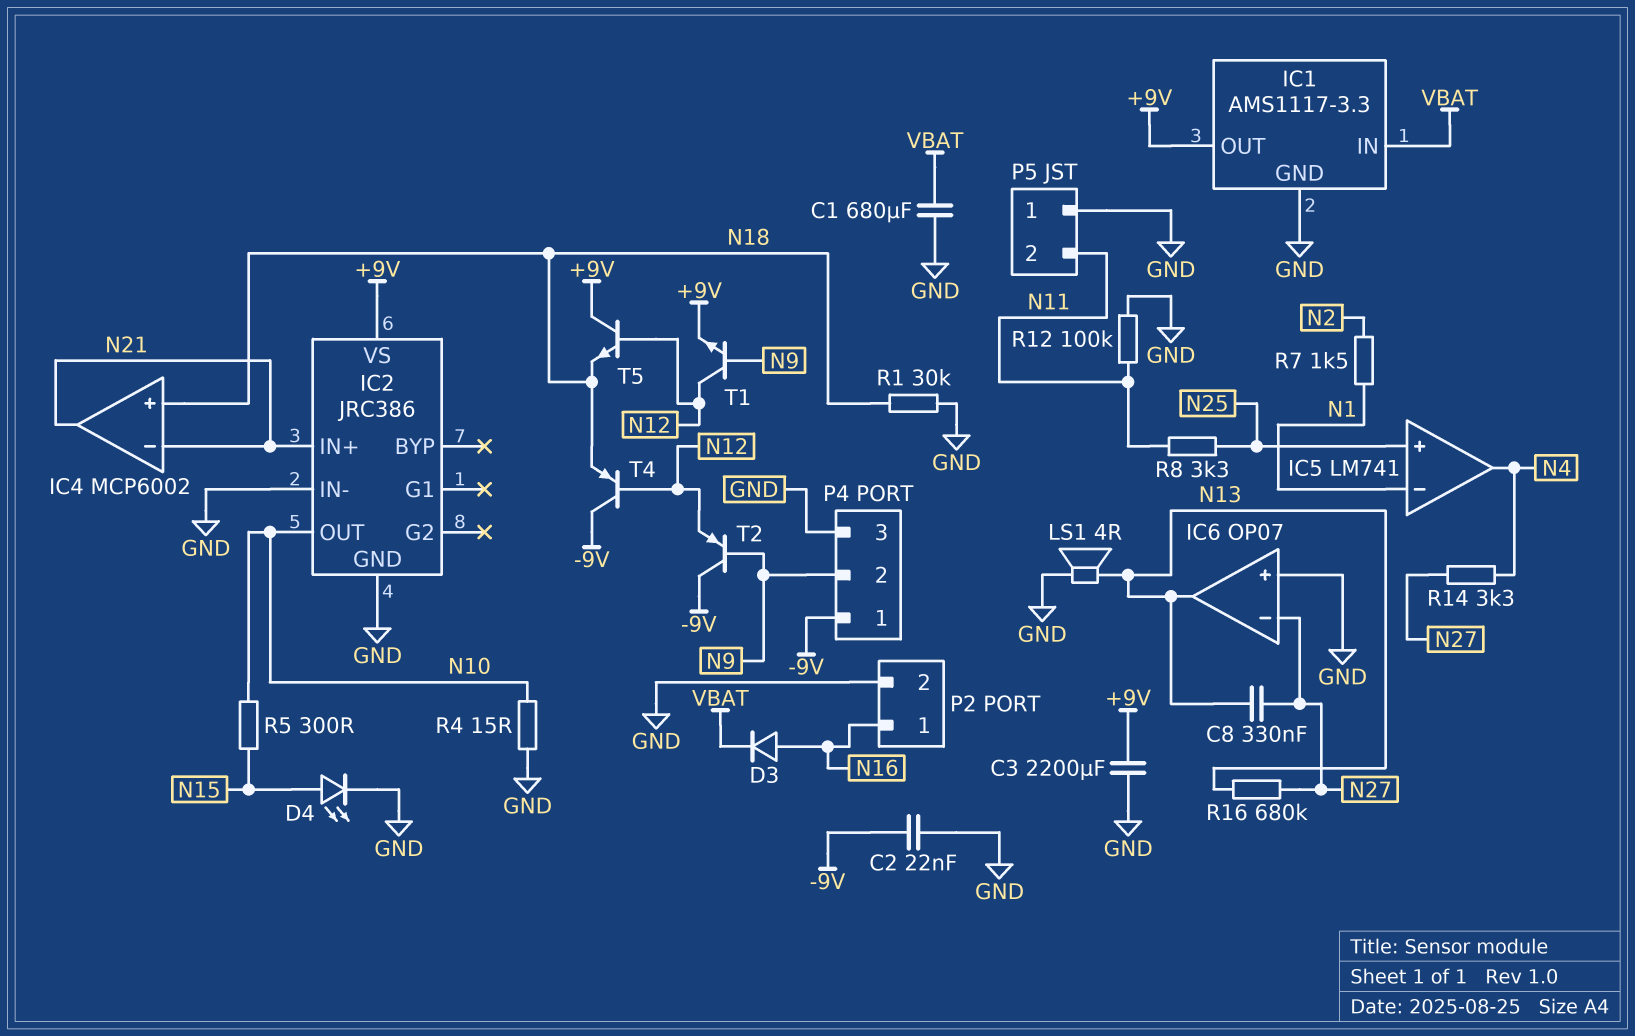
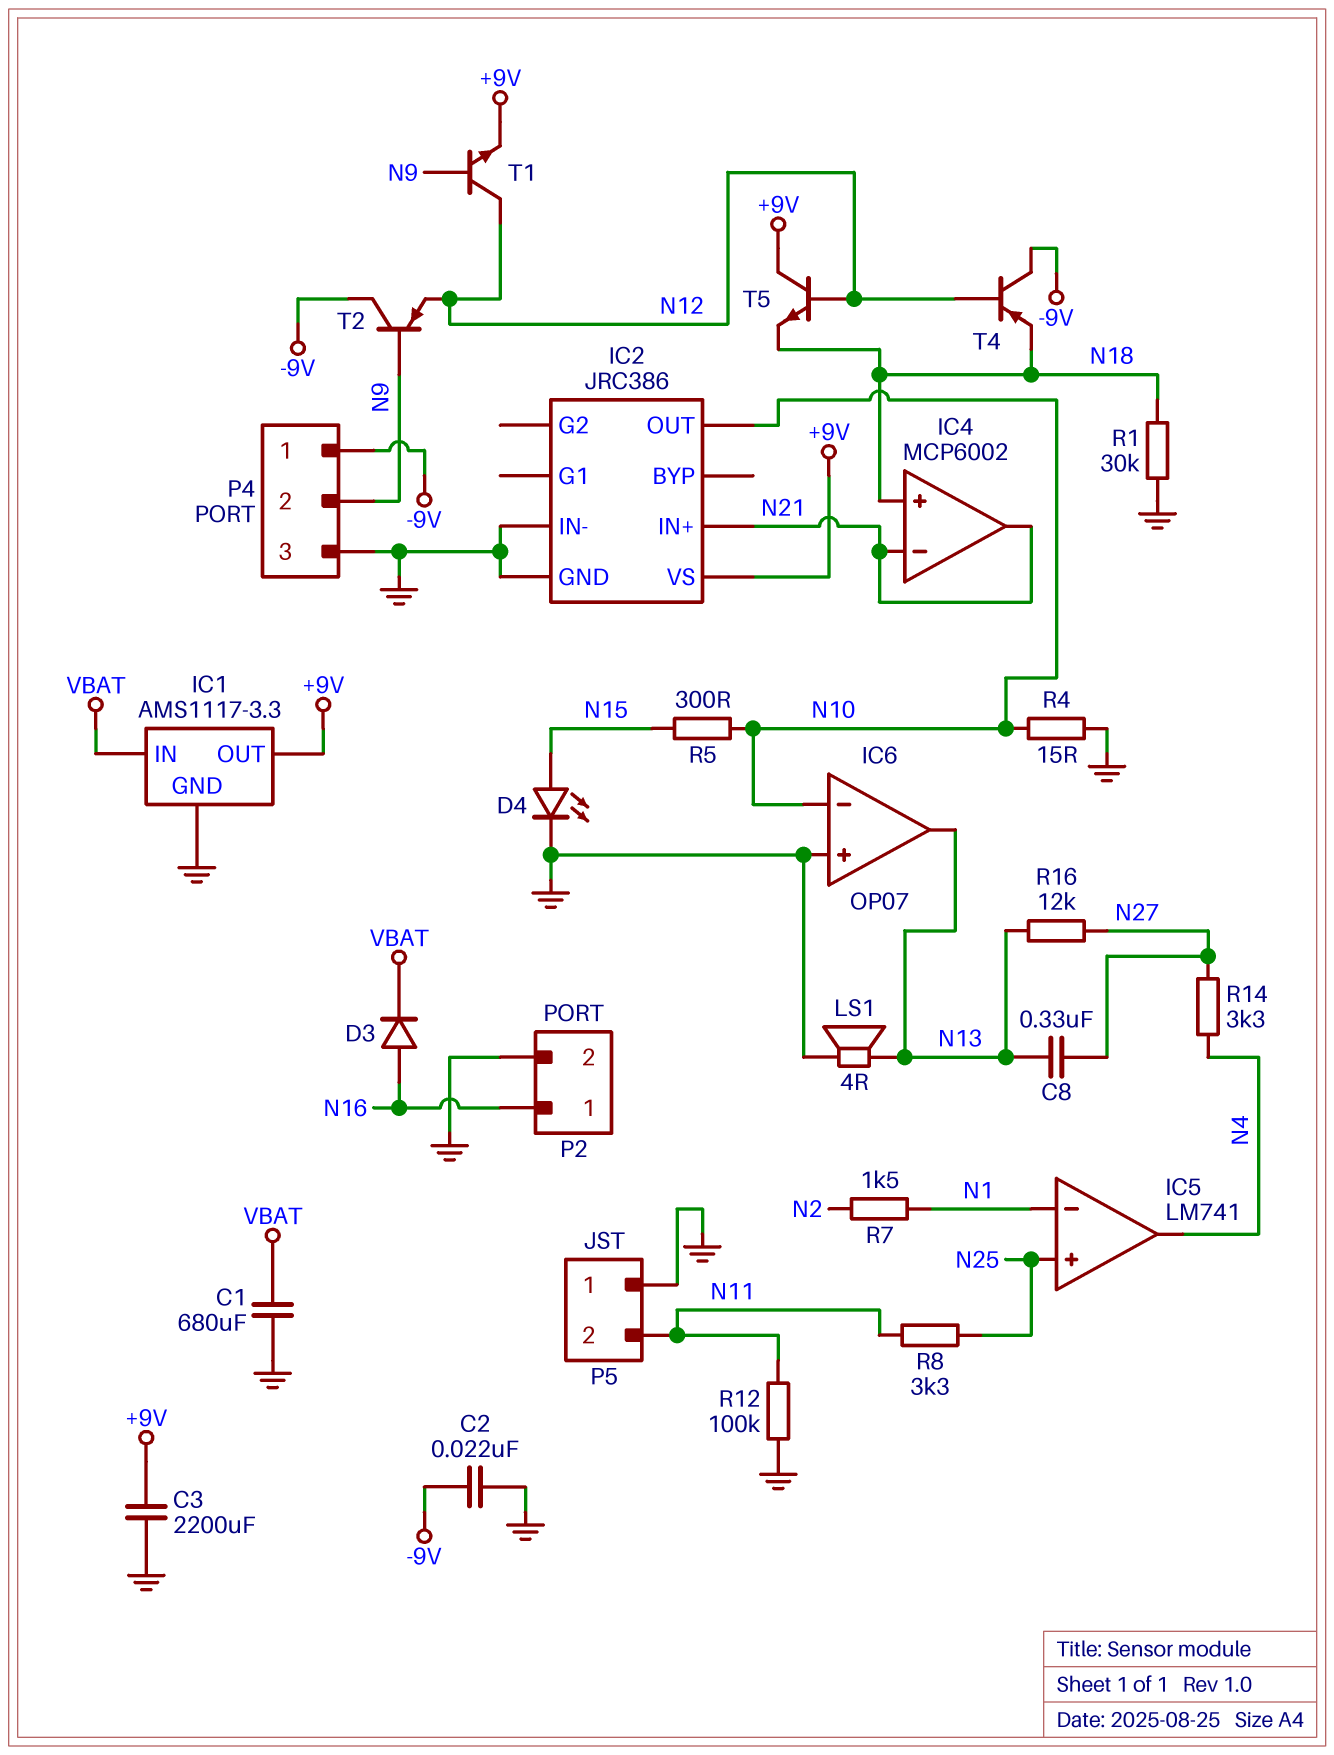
IC6 pin in-: N27 -> N10
R16: 680k (N13, N27) -> 12k (N13, N27)

